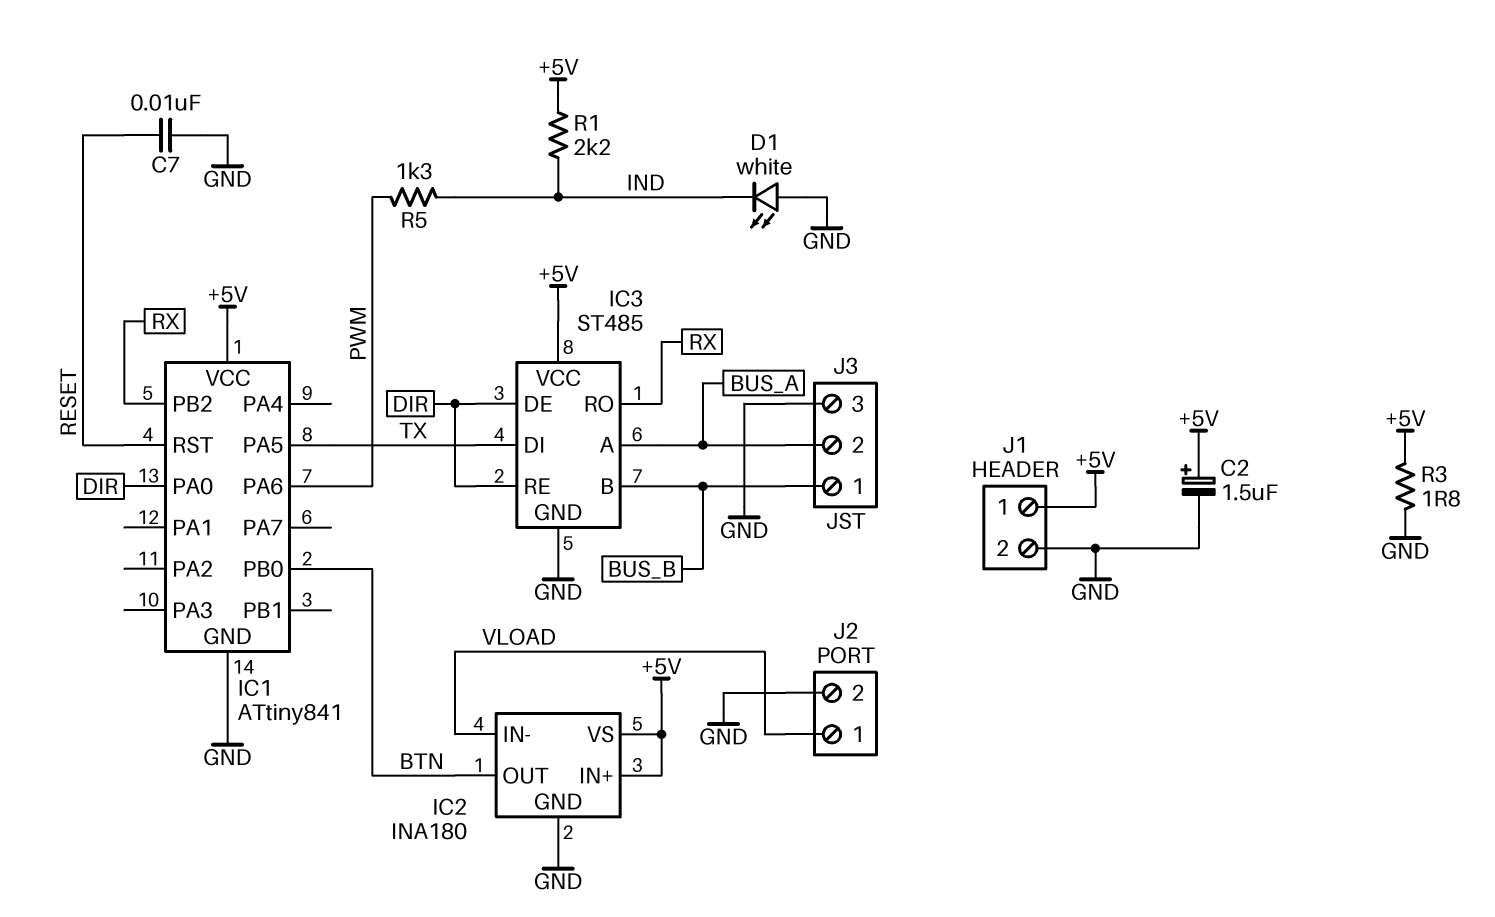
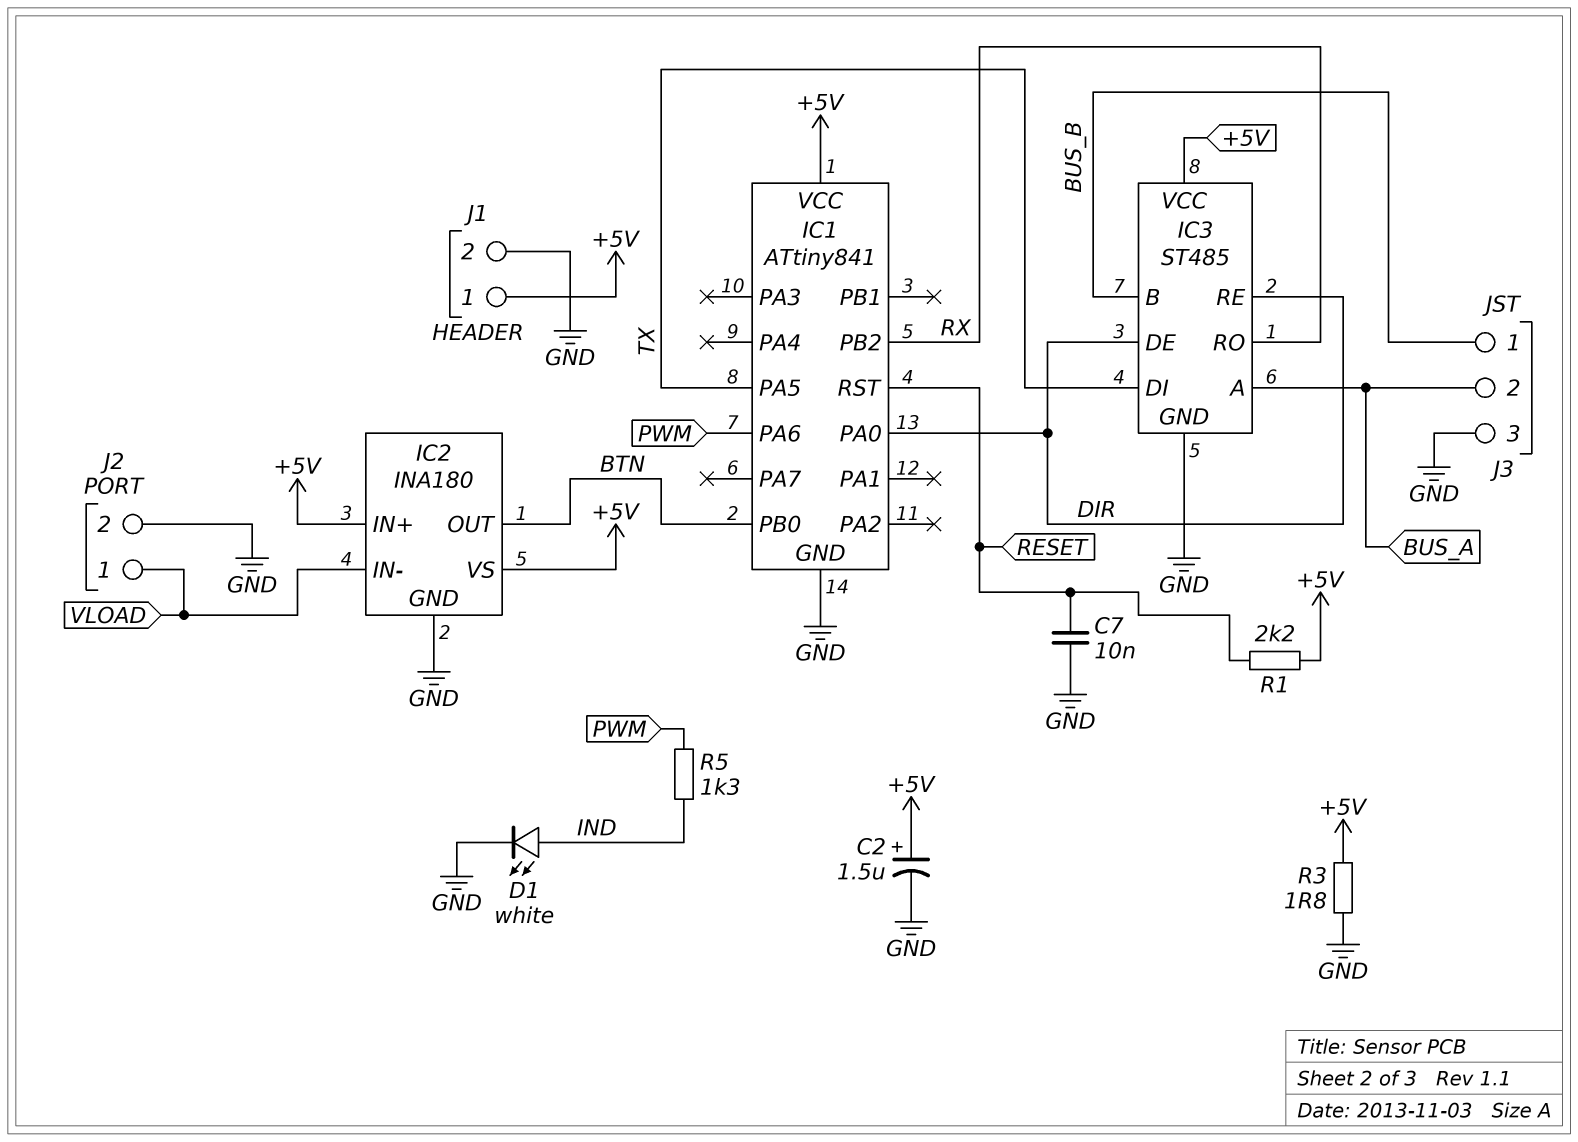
D1: LED white (A GND, K IND) -> LED white (A IND, K GND)
R1: 2.2k (+5V, IND) -> 2.2k (+5V, RESET)

